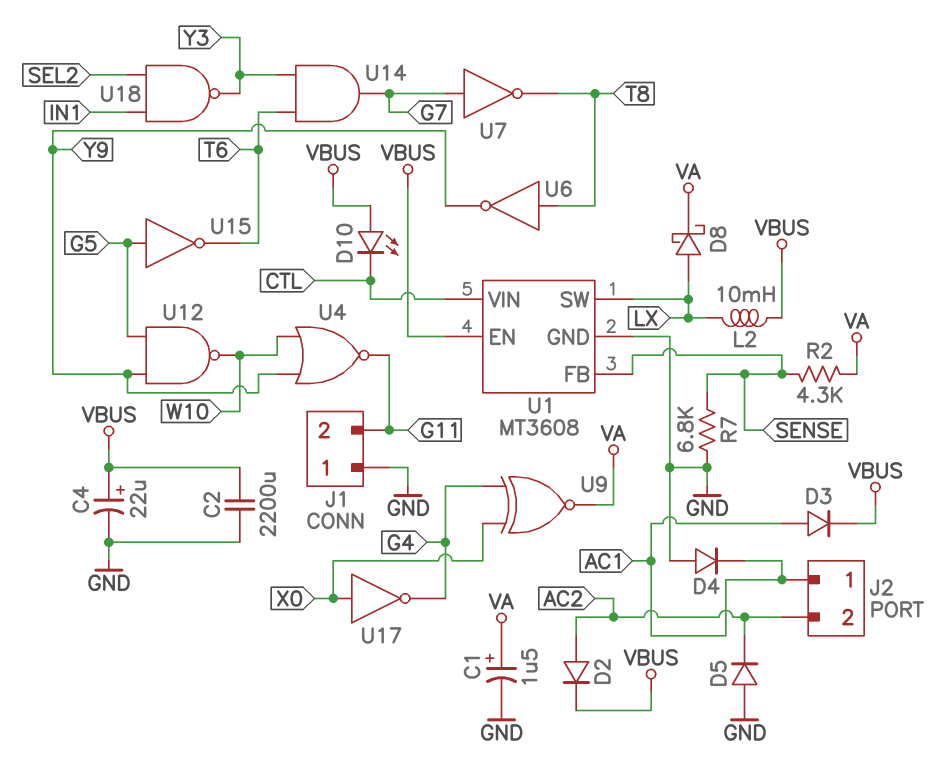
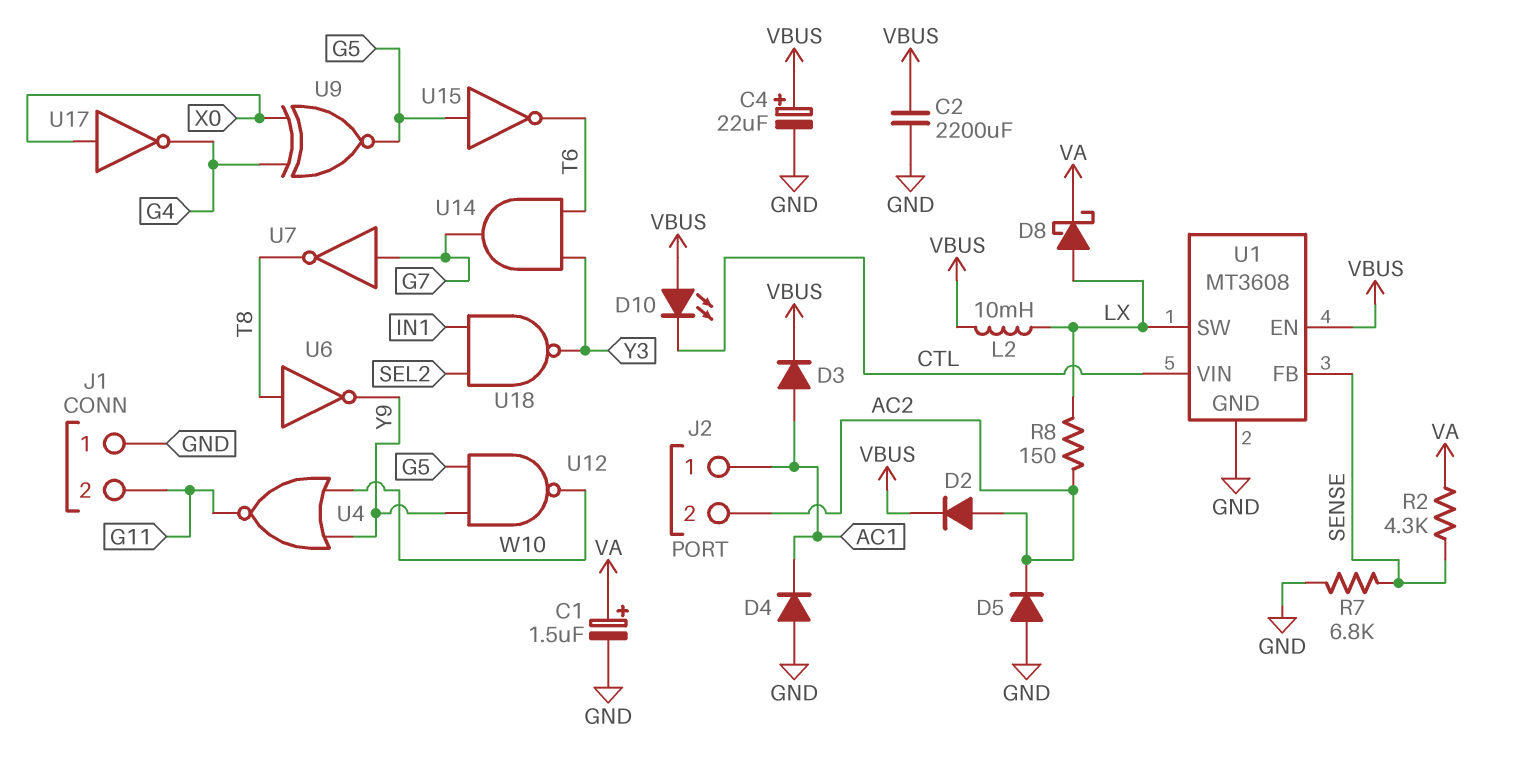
R8: none -> 150 (AC2, LX)
U9: XNOR (in G4, in X0, out VA) -> XNOR (in G4, in X0, out G5)

